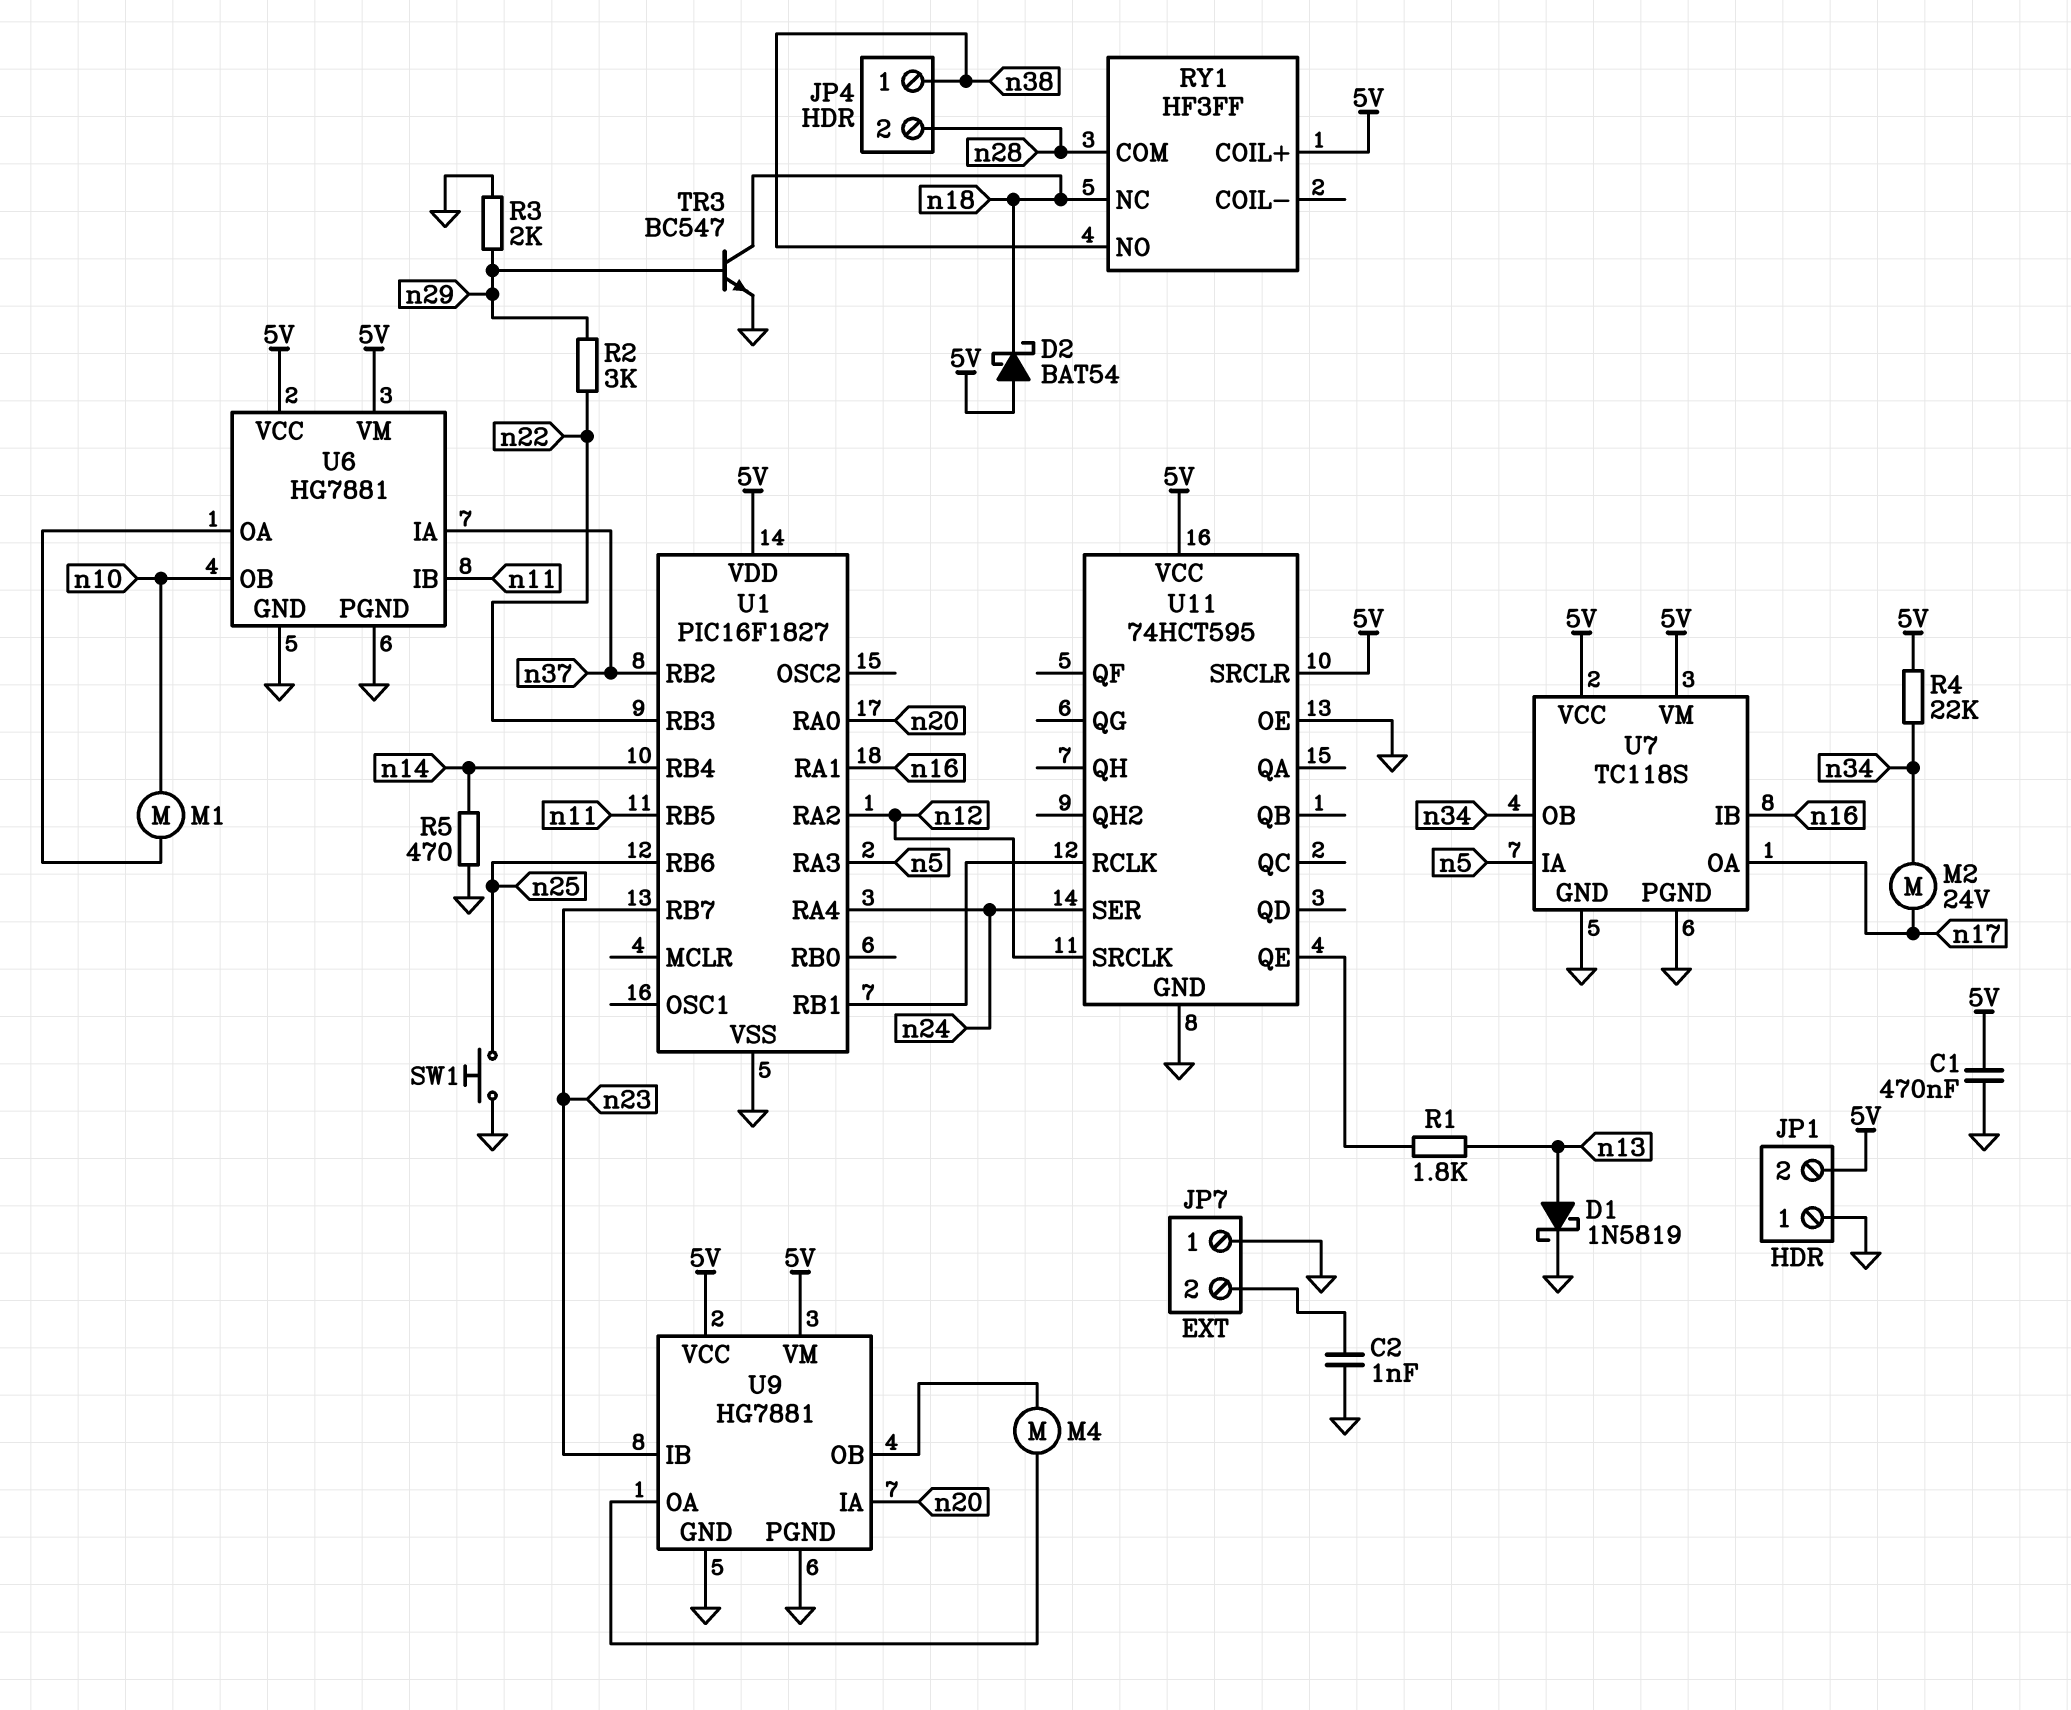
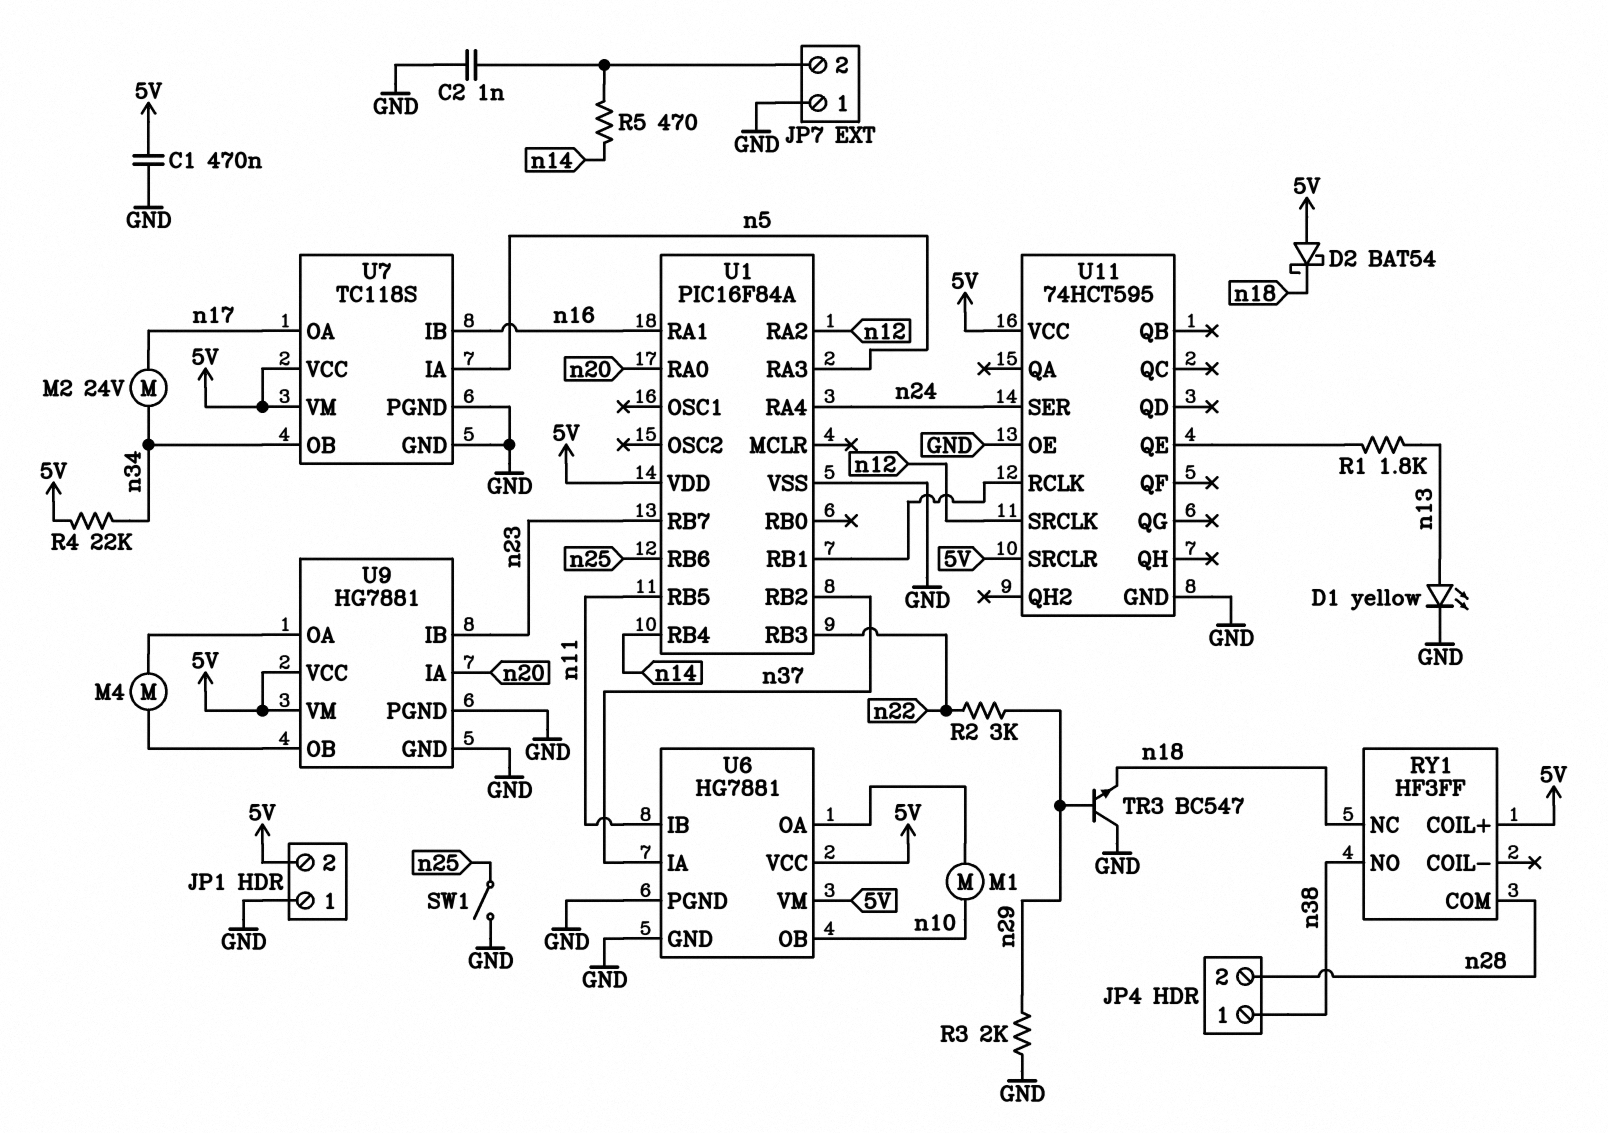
D1: schottky 1N5819 (A n13, K GND) -> LED yellow (A n13, K GND)
R5: 470 (GND, n14) -> 470 (JP7/2, n14)
SW1: button (GND, n25) -> switch (GND, n25)
TR3: NPN BC547 (B n29, C n18, E GND) -> NPN BC547 (B n29, C GND, E n18)
U1: PIC16F1827 -> PIC16F84A

